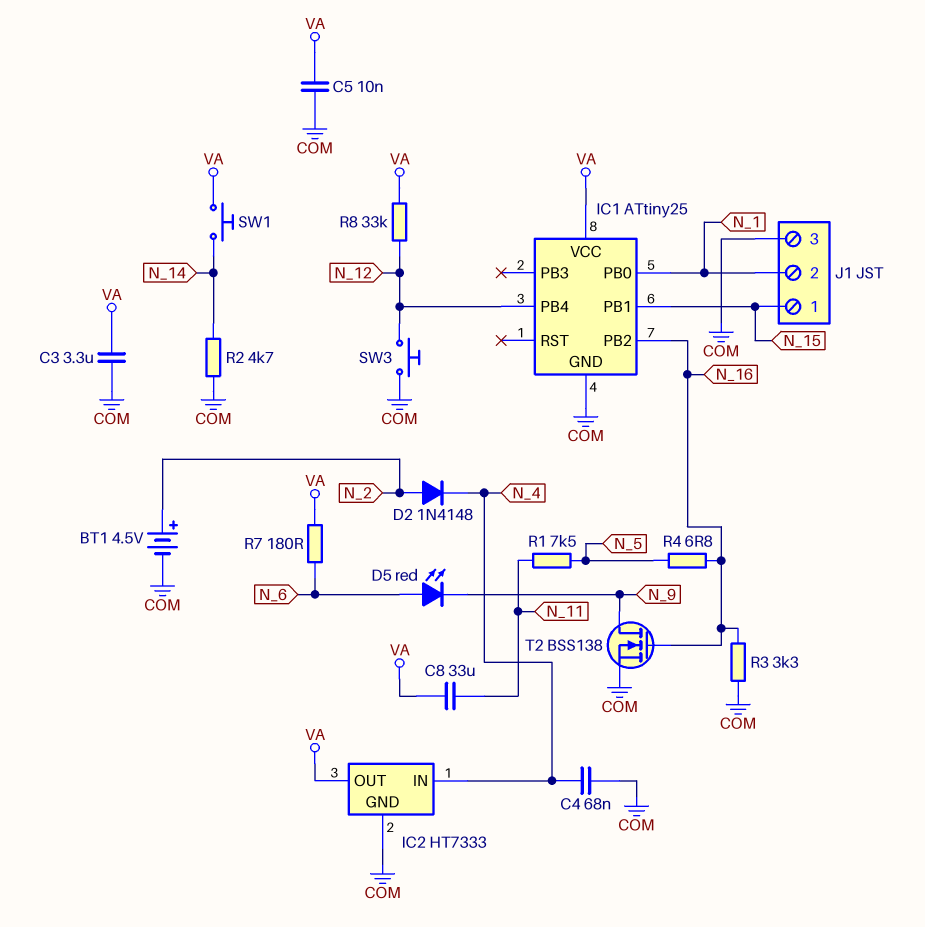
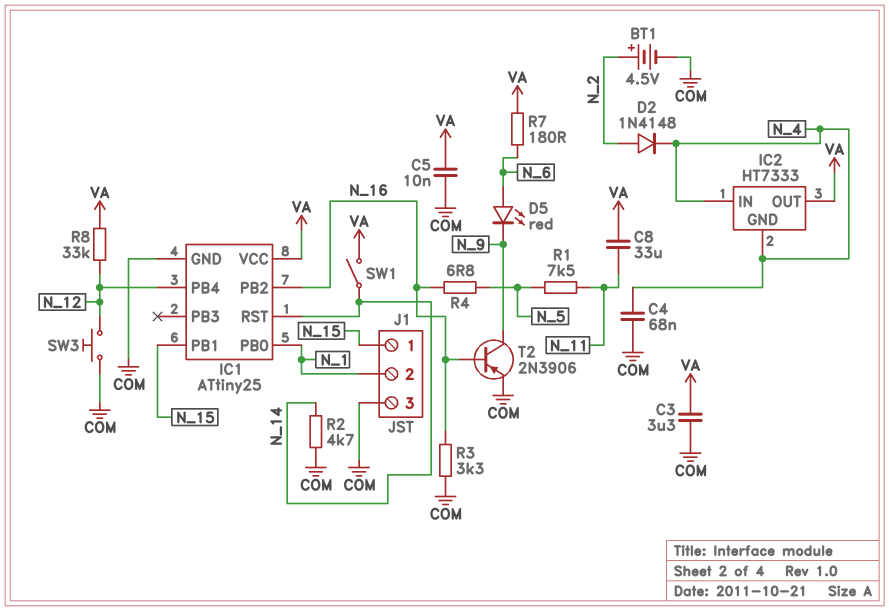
IC1 pin RST: none -> N_14
IC2 pin GND: COM -> N_4
SW1: button (N_14, VA) -> switch (N_14, VA)
T2: NMOS BSS138 (G N_16, D N_9, S COM) -> PNP 2N3906 (B N_16, C N_9, E COM)

